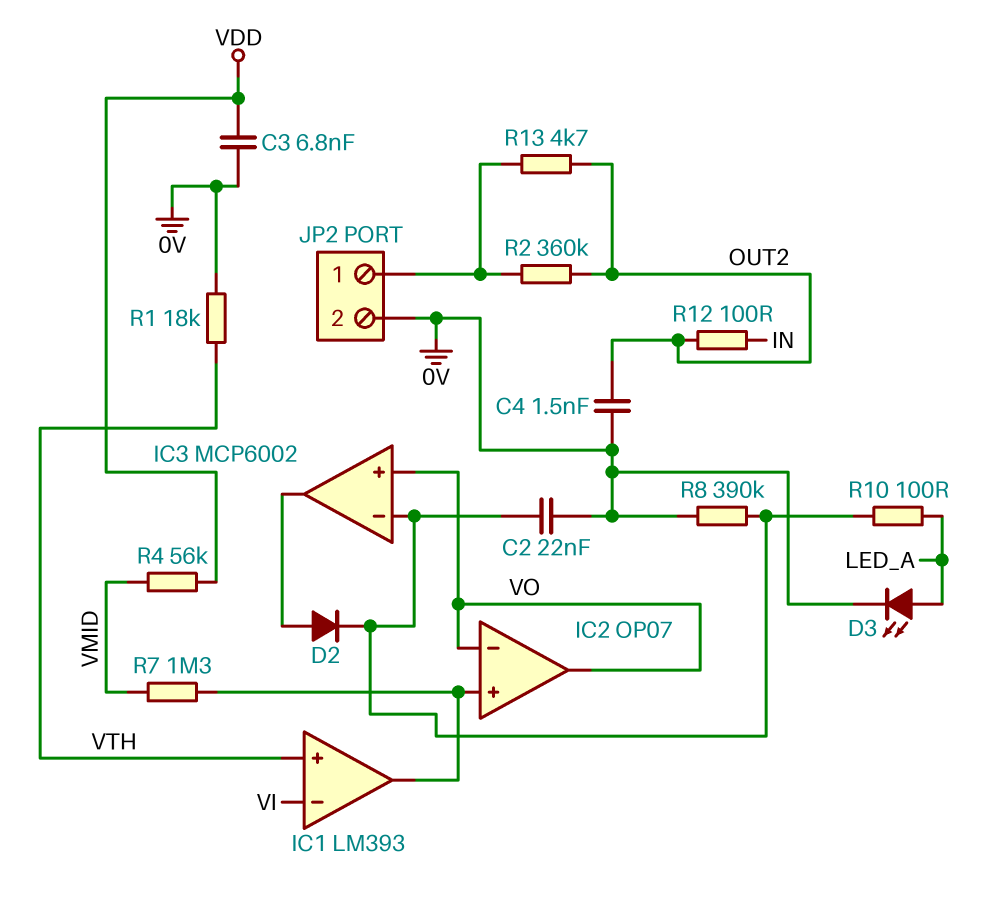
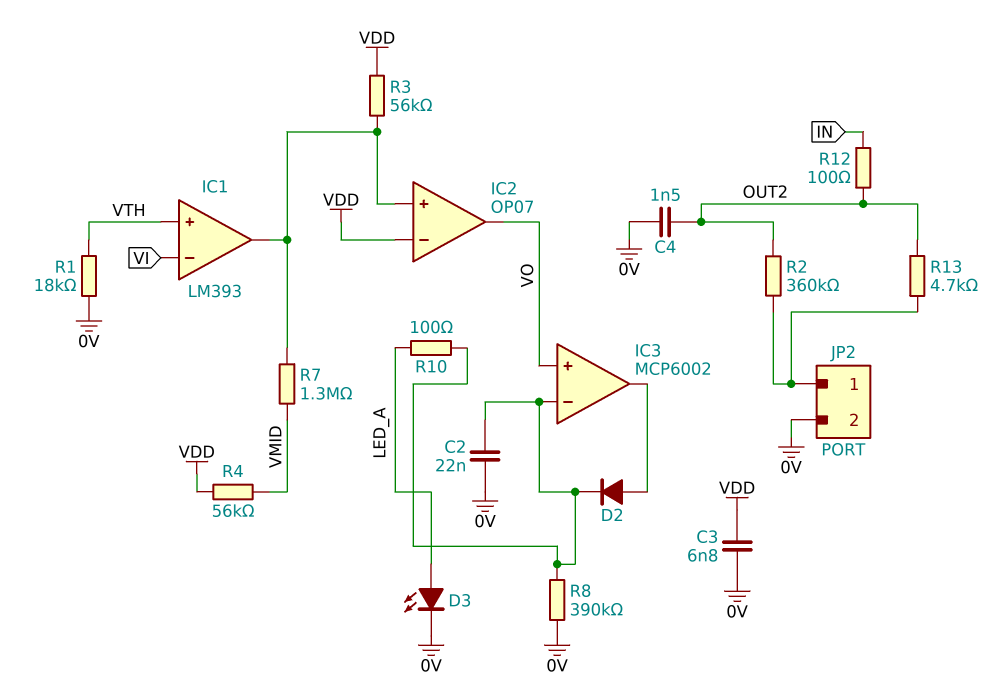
IC2 pin in-: VO -> VDD
R3: none -> 56k (IC1/out, VDD)

